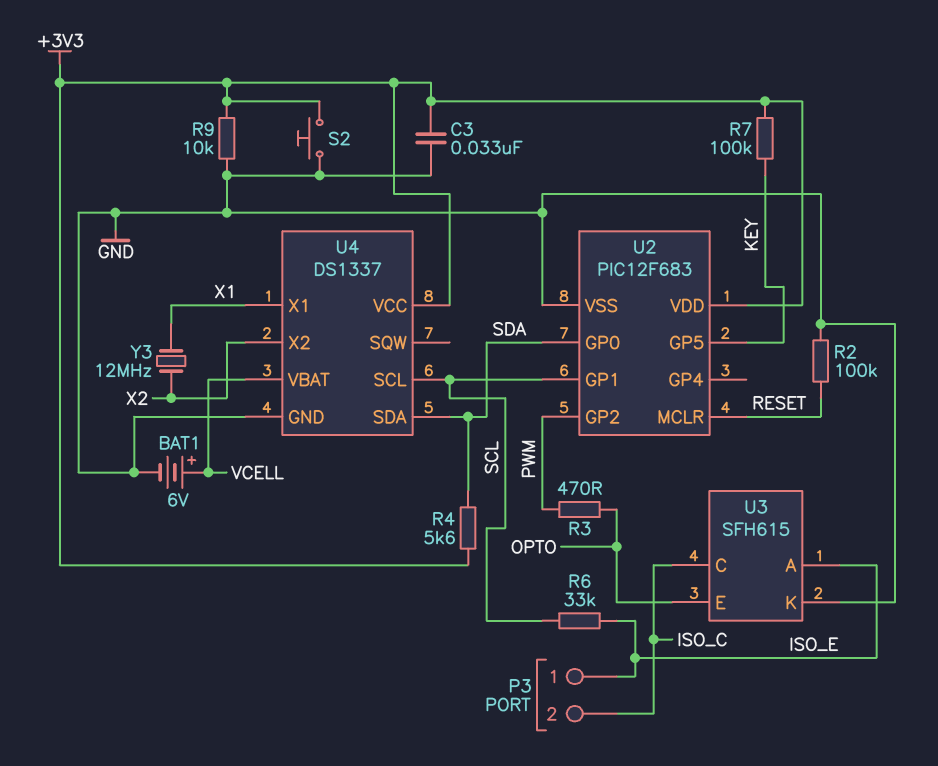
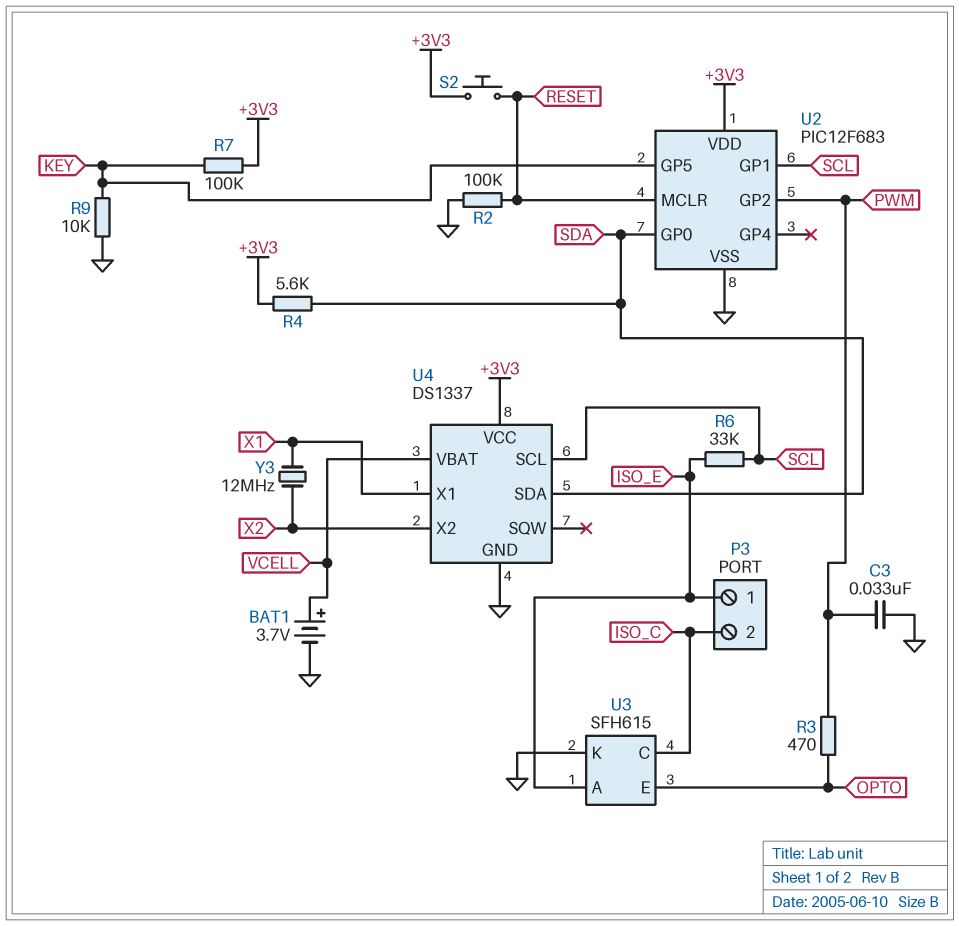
BAT1: 6V (plus VCELL, minus GND) -> 3.7V (plus VCELL, minus GND)
C3: 33nF (+3V3, GND) -> 33nF (GND, PWM)
R9: 10k (+3V3, GND) -> 10k (GND, KEY)
S2: button (+3V3, GND) -> button (+3V3, RESET)

